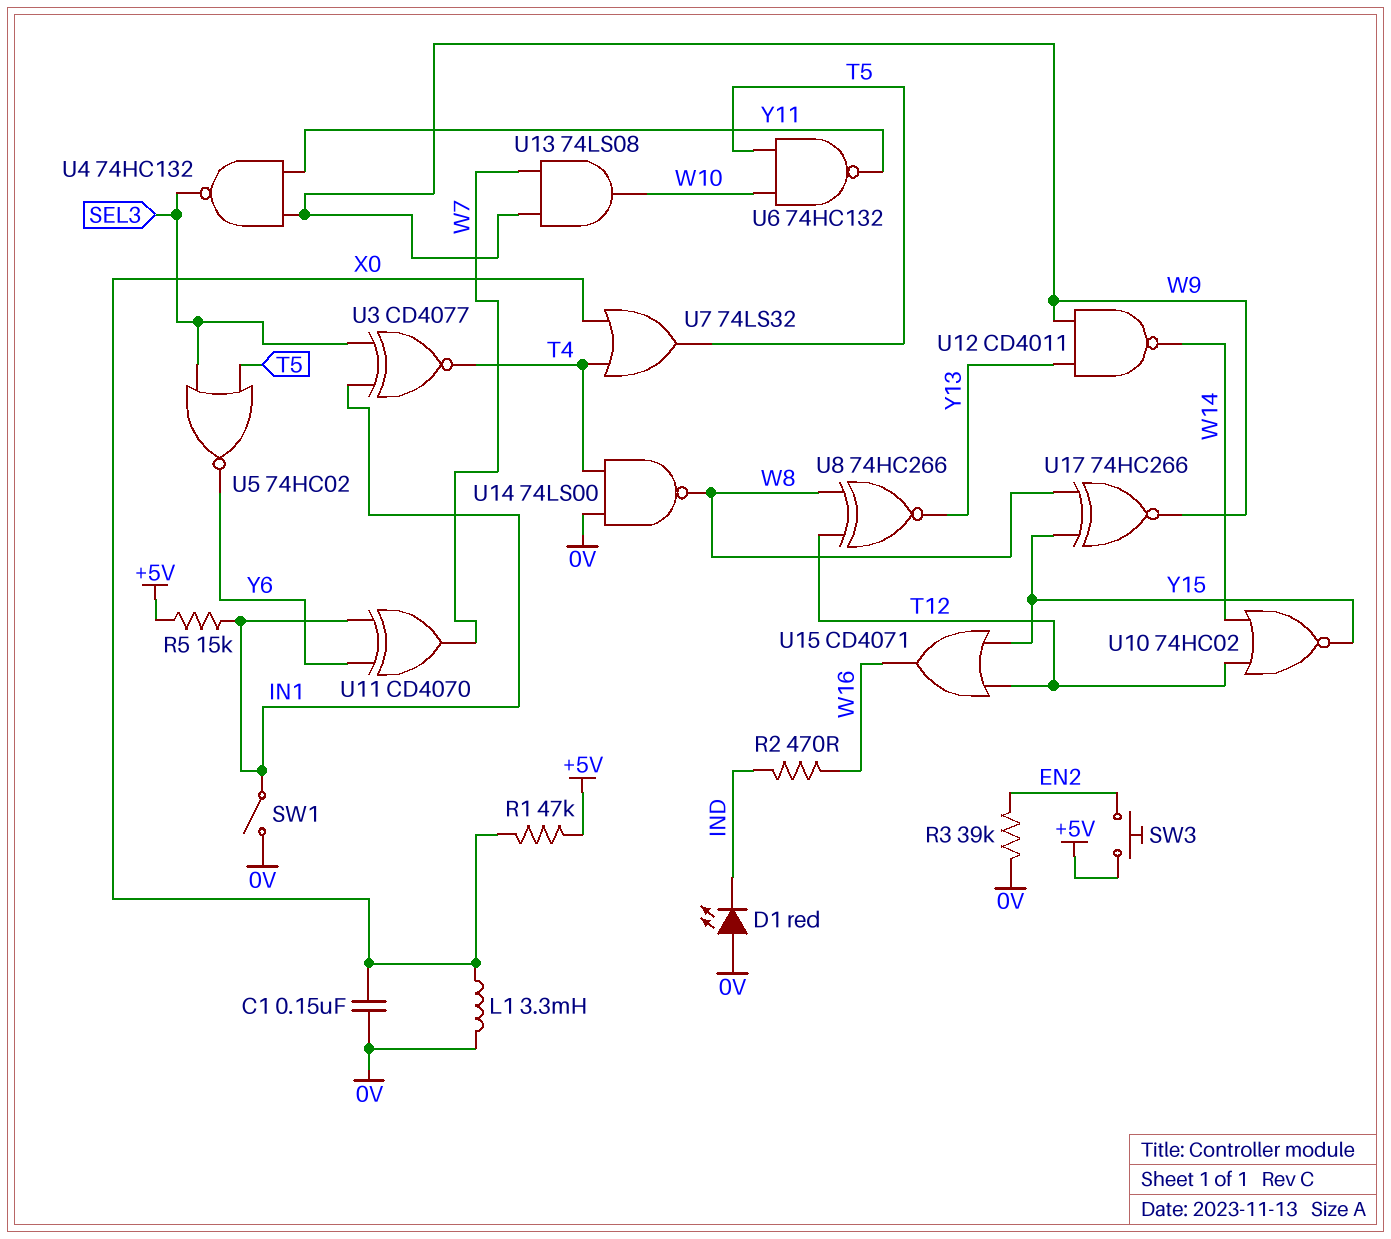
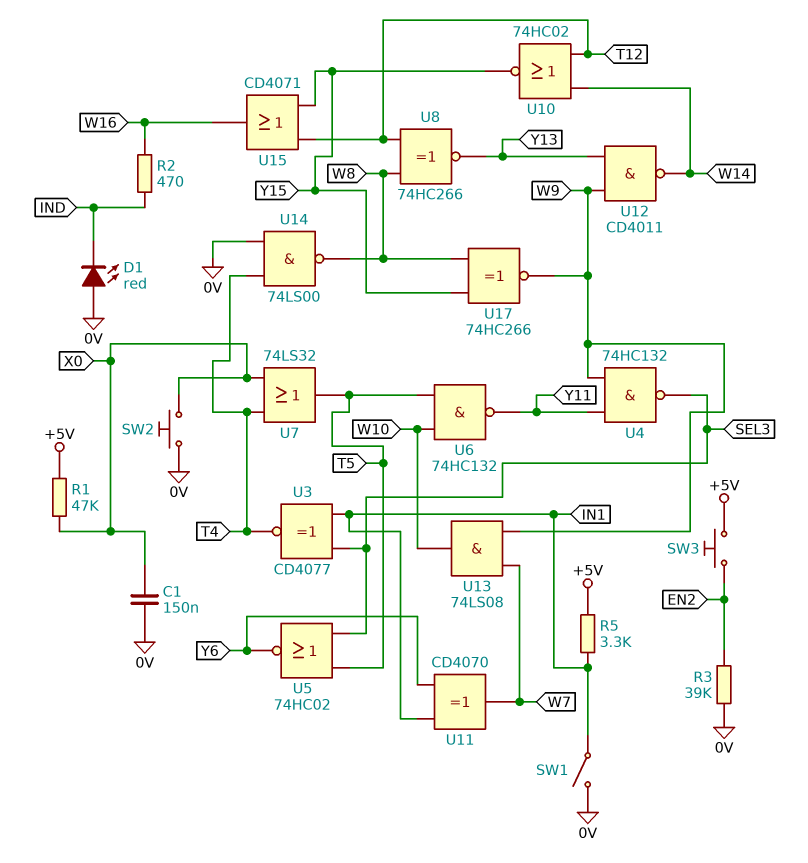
L1: 3.3mH (0V, X0) -> none
R5: 15k (+5V, IN1) -> 3.3k (+5V, IN1)
SW2: none -> button (0V, X0)

